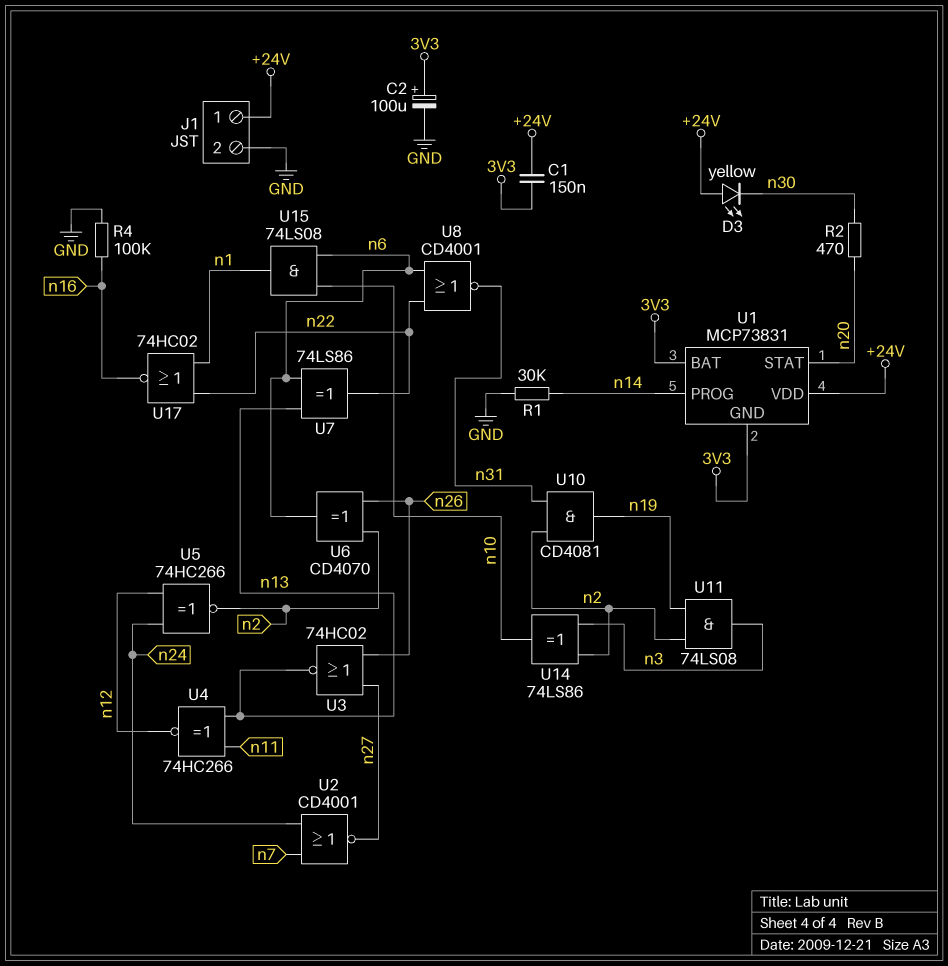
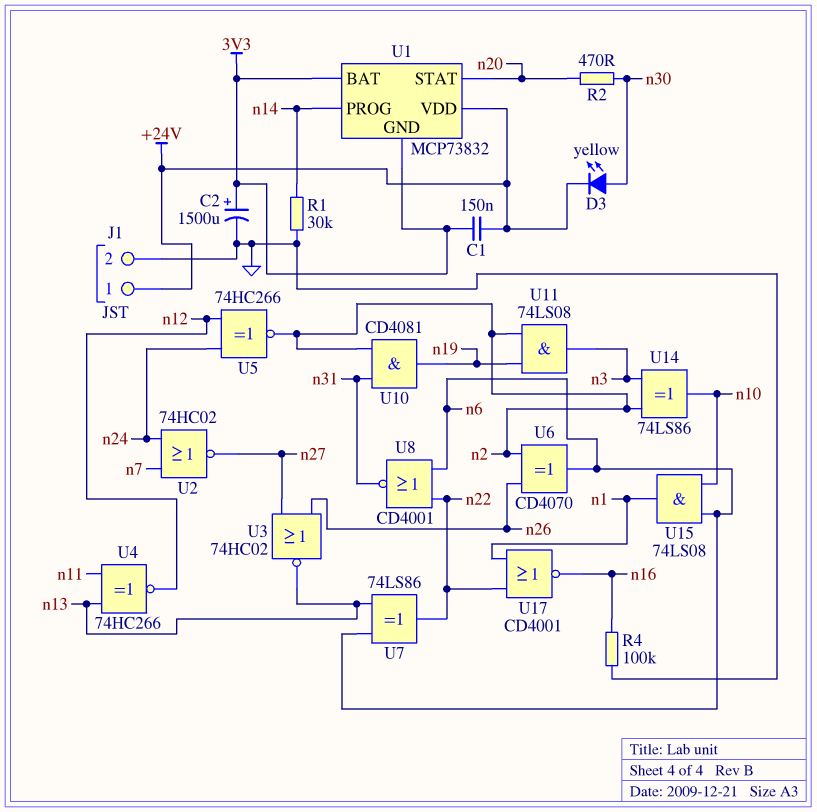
C2: 100uF (plus 3V3, minus GND) -> 1500uF (plus 3V3, minus GND)
D3: LED yellow (A +24V, K n30) -> LED yellow (A n30, K +24V)
U1: MCP73831 -> MCP73832
U2: NOR CD4001 (in n7, in n24, out n27) -> NOR 74HC02 (in n7, in n24, out n27)
U17: NOR 74HC02 (in n1, in n22, out n16) -> NOR CD4001 (in n1, in n22, out n16)

